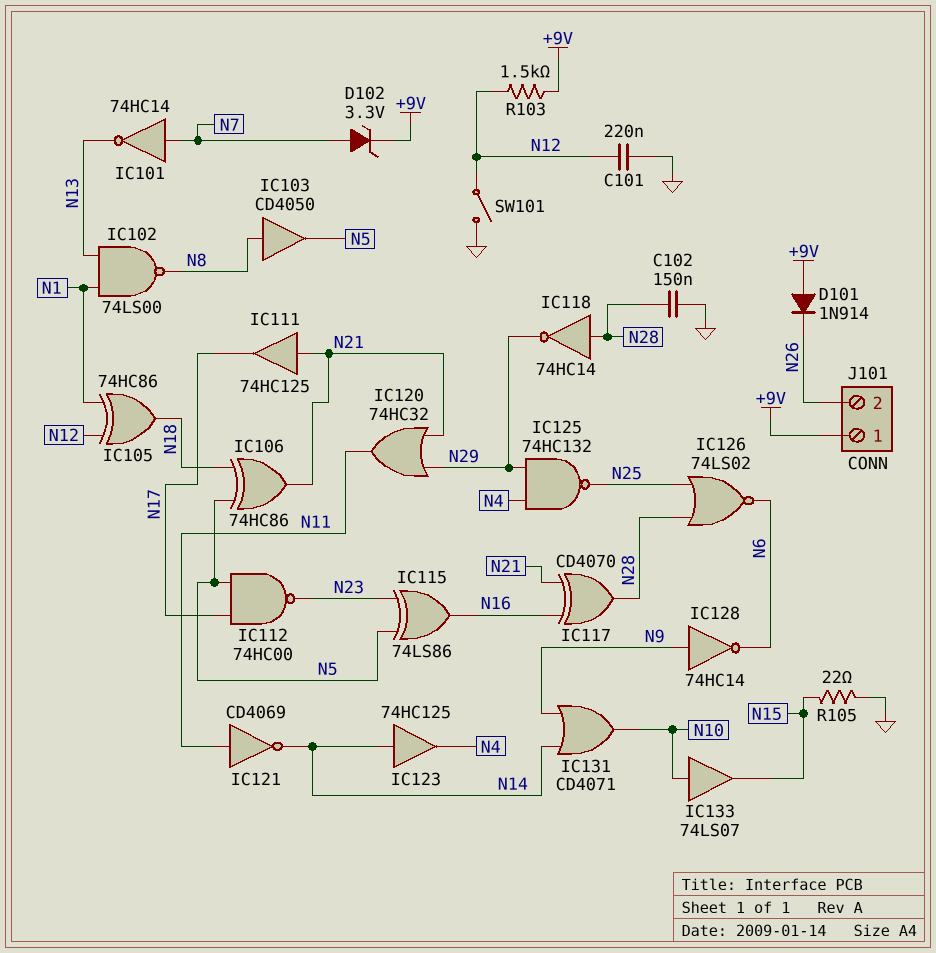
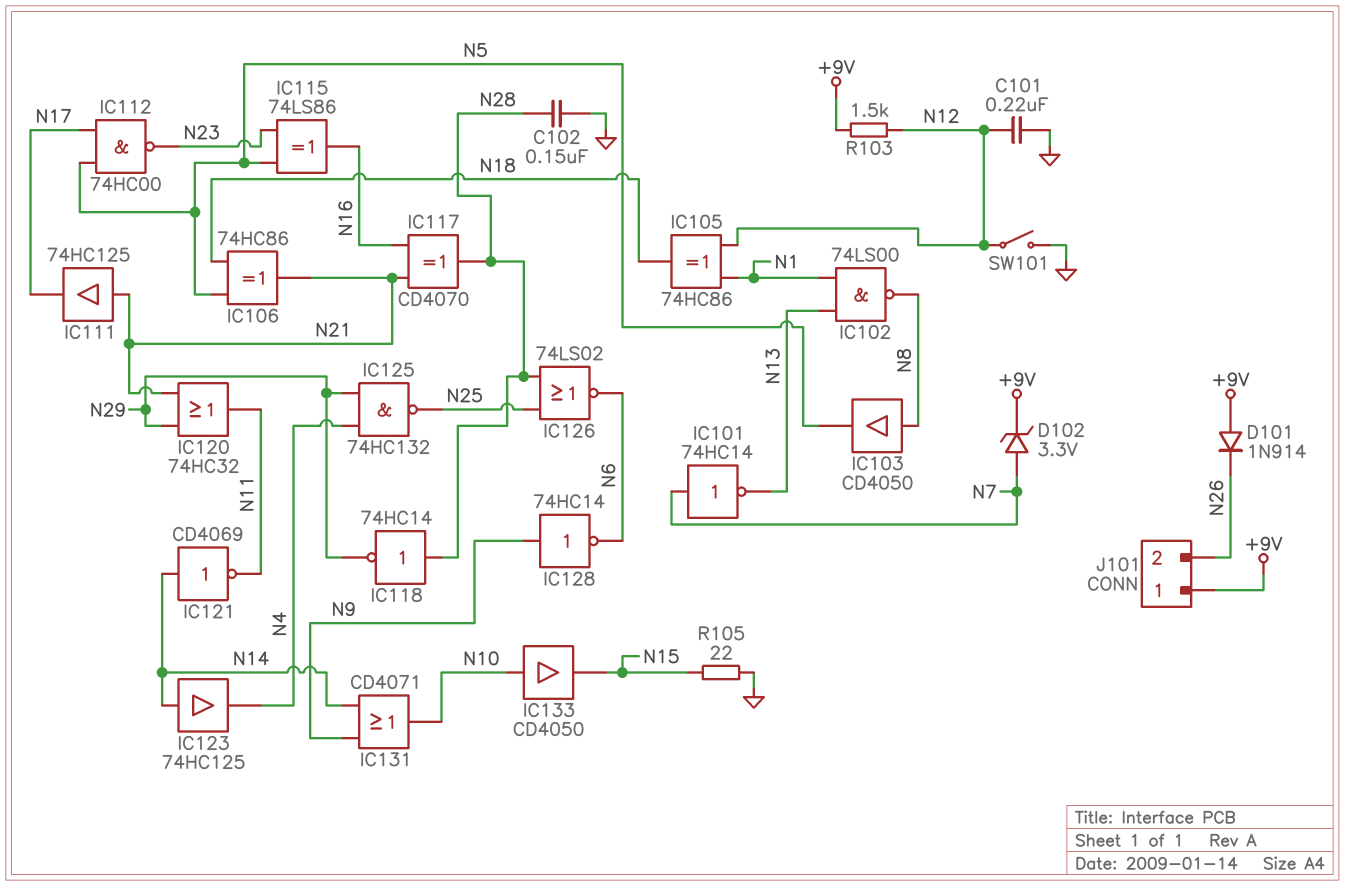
IC121: NOT CD4069 (in N11, out N14) -> NOT CD4069 (in N14, out N11)
IC133: buffer 74LS07 (in N10, out N15) -> buffer CD4050 (in N10, out N15)

